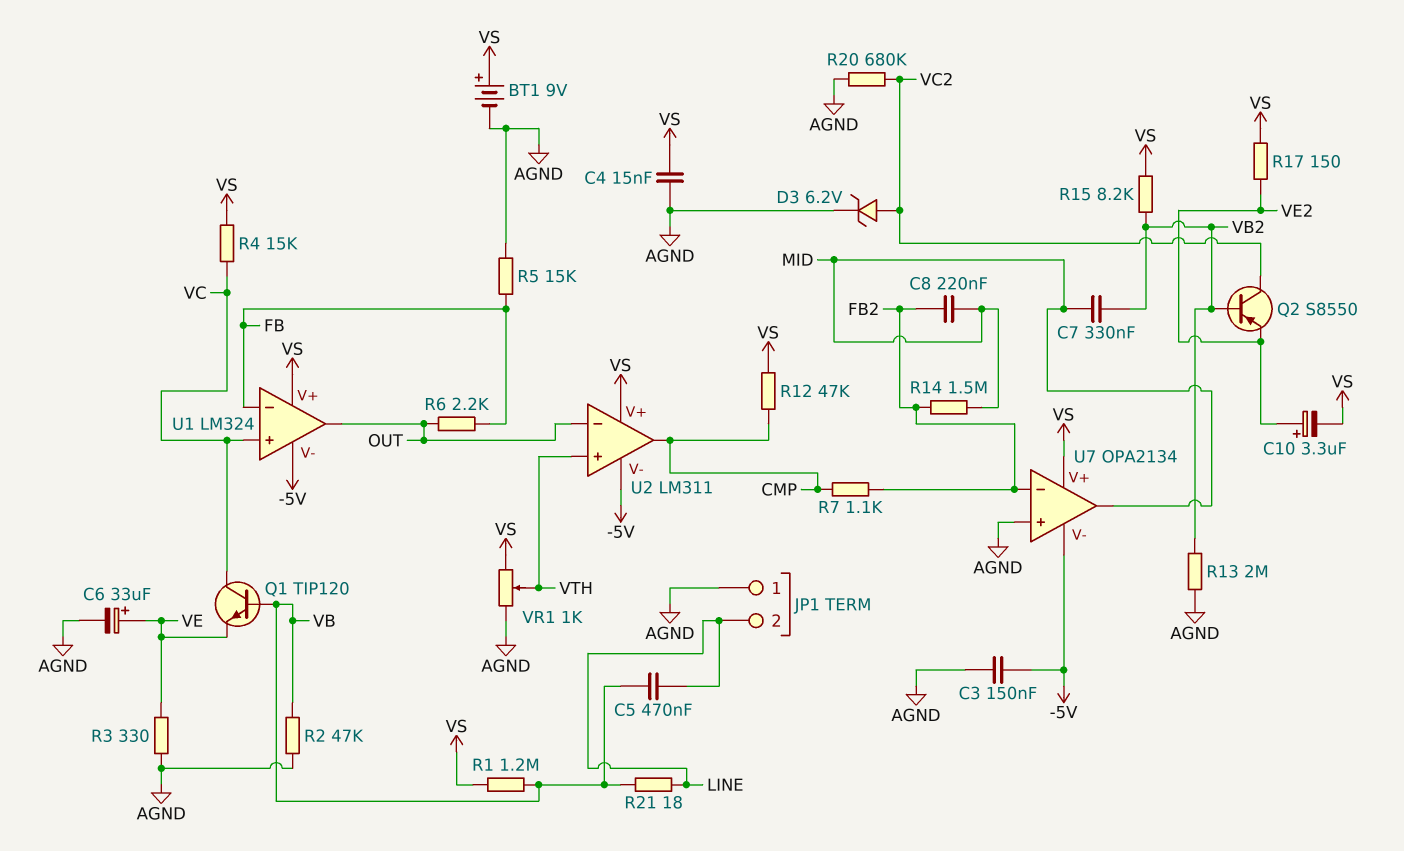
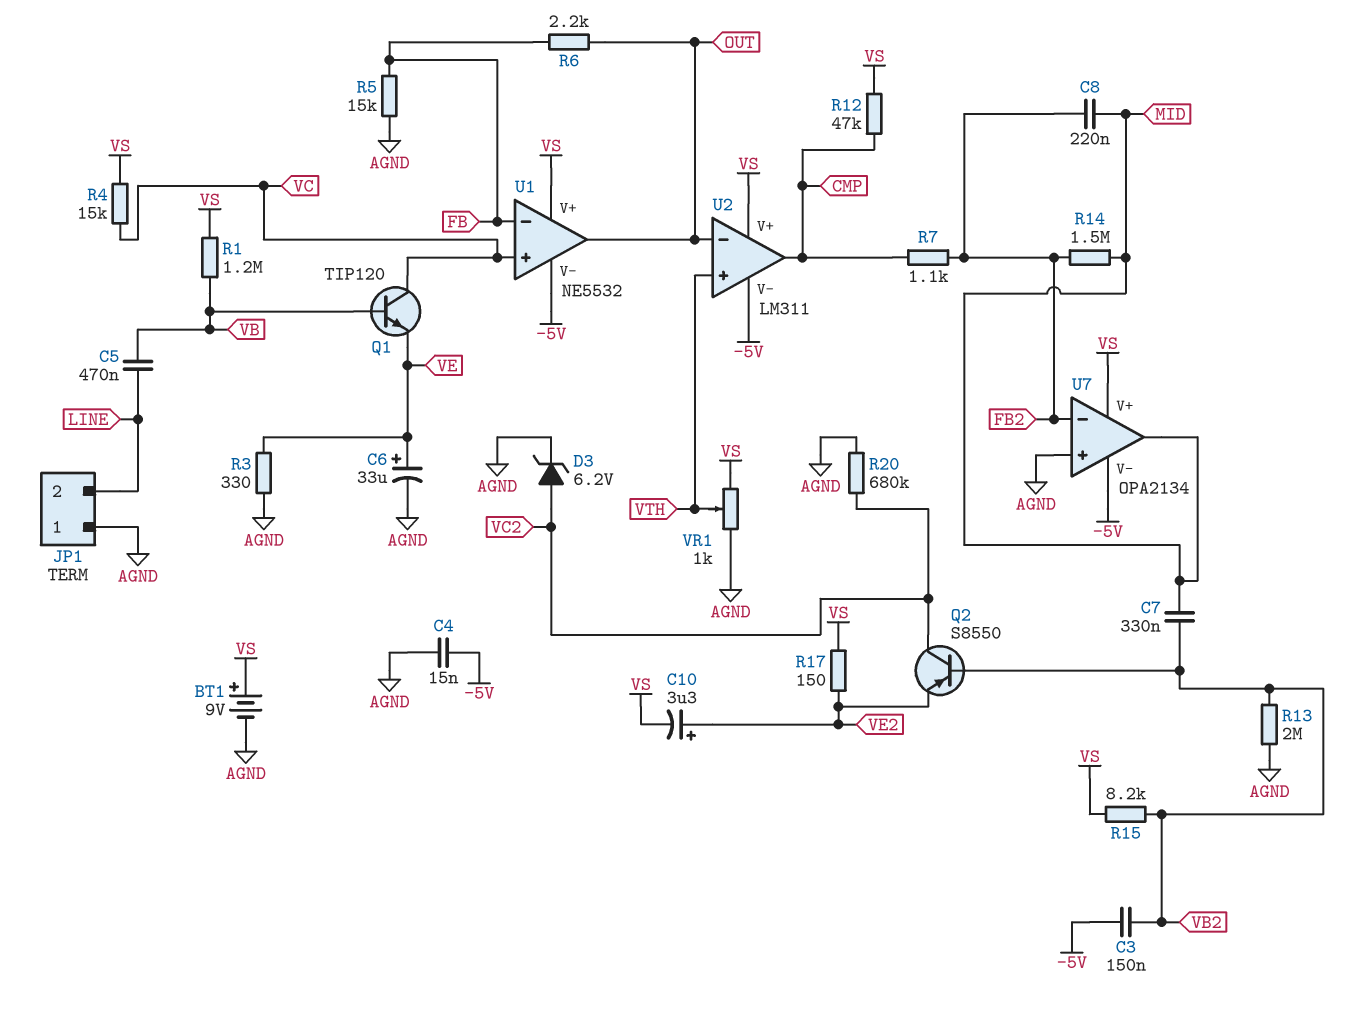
C3: 150nF (-5V, AGND) -> 150nF (-5V, VB2)
C4: 15nF (AGND, VS) -> 15nF (-5V, AGND)
R2: 47k (AGND, VB) -> none
R21: 18 (LINE, VB) -> none
U1: LM324 -> NE5532

